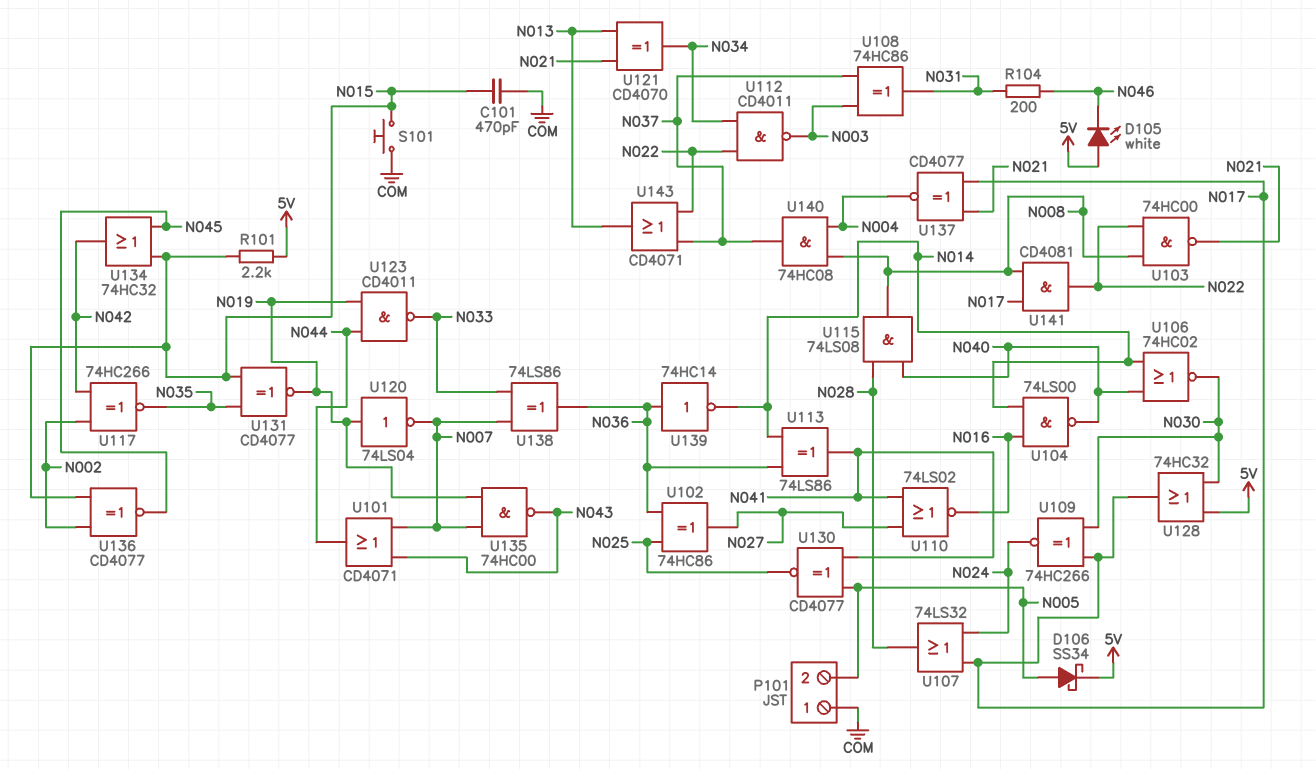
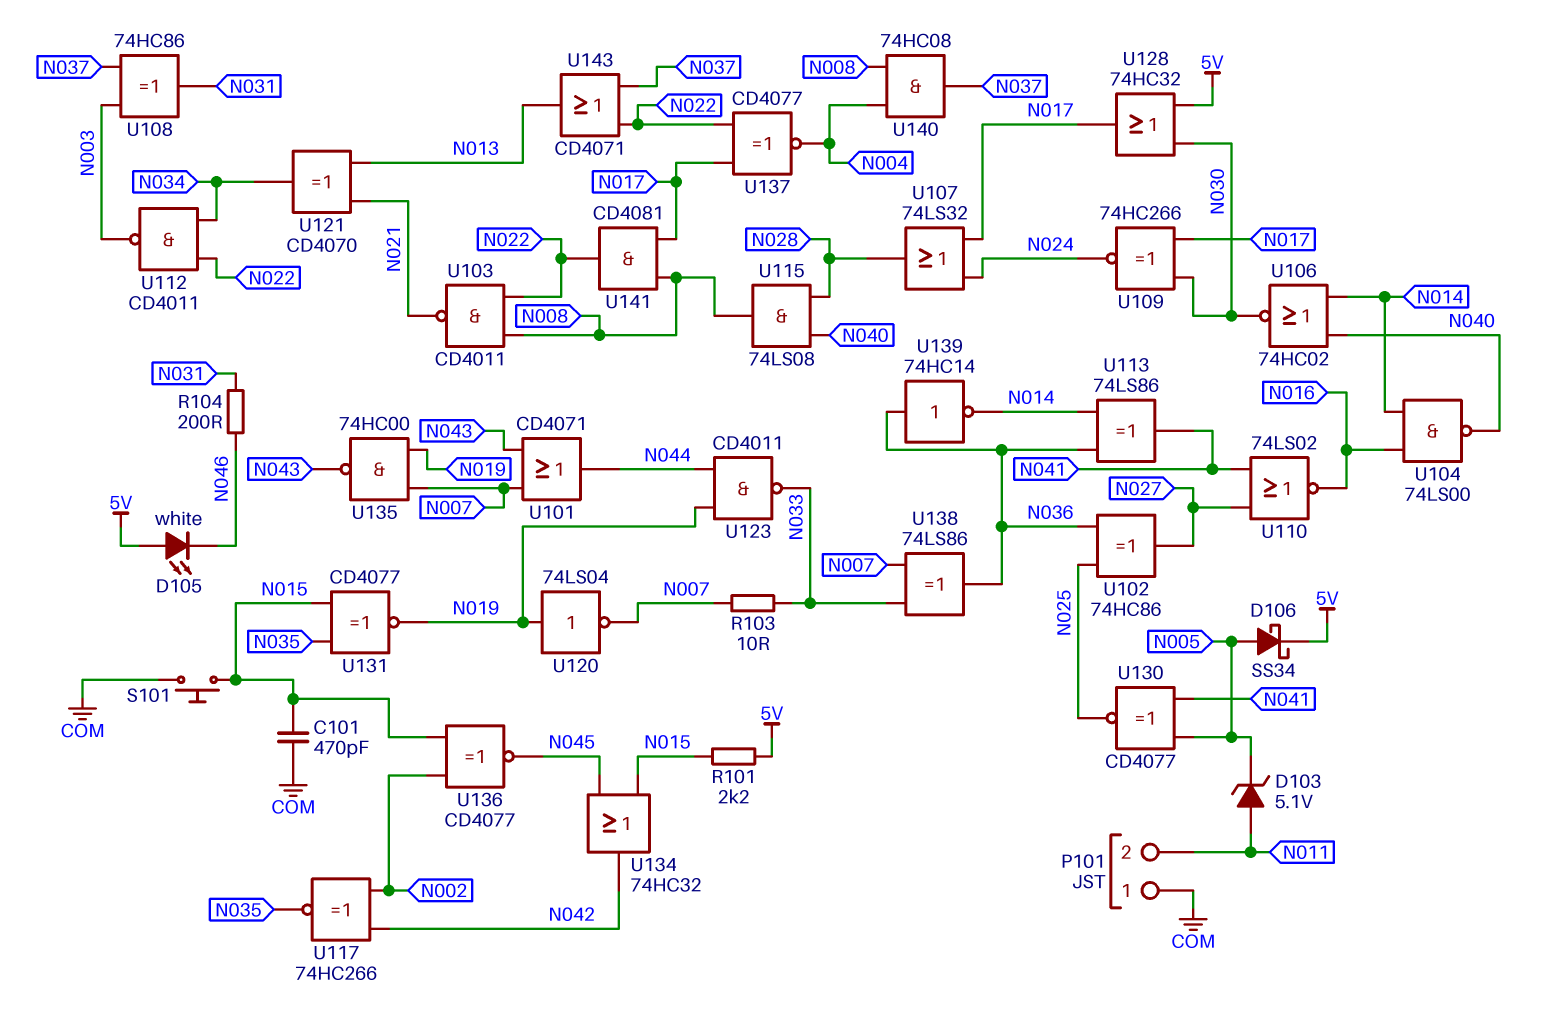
D103: none -> zener 5.1V (A N011, K N005)
P101 pin 2: N005 -> N011
R103: none -> 10 (N007, N033)
U103: NAND 74HC00 (in N008, in N022, out N021) -> NAND CD4011 (in N008, in N022, out N021)
U137: XNOR CD4077 (in N017, in N021, out N004) -> XNOR CD4077 (in N017, in N022, out N004)

